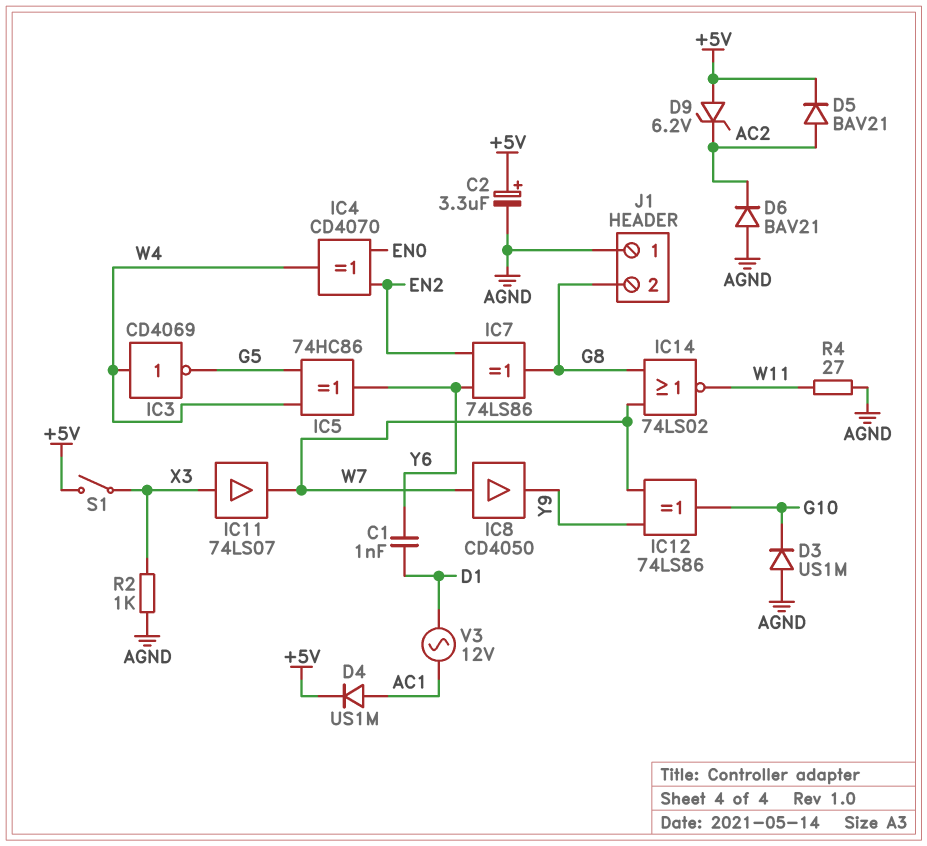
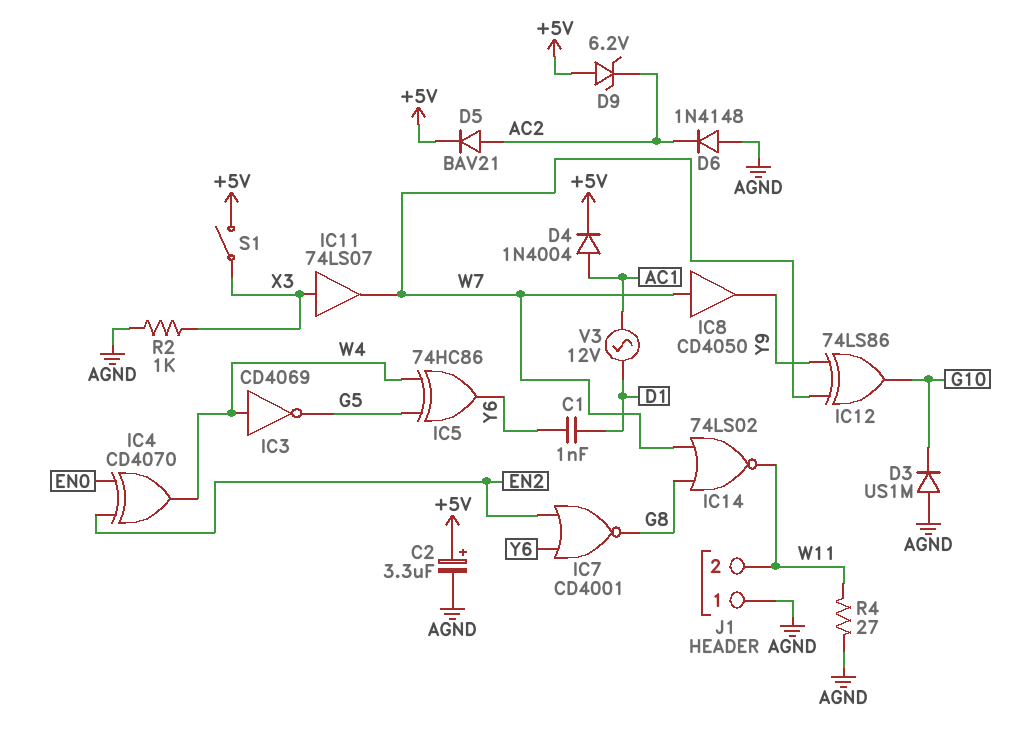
D4: diode US1M (A AC1, K +5V) -> diode 1N4004 (A AC1, K +5V)
D6: diode BAV21 (A AGND, K AC2) -> diode 1N4148 (A AGND, K AC2)
IC7: XOR 74LS86 (in EN2, in Y6, out G8) -> NOR CD4001 (in EN2, in Y6, out G8)
J1 pin 2: G8 -> W11

